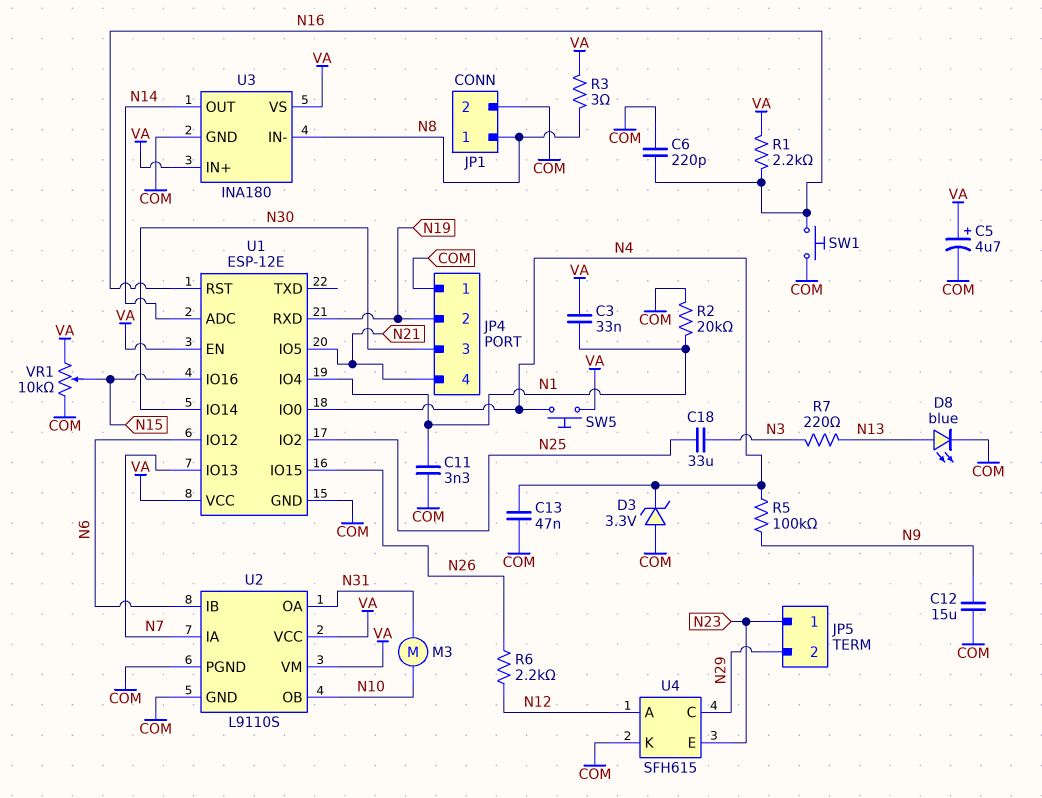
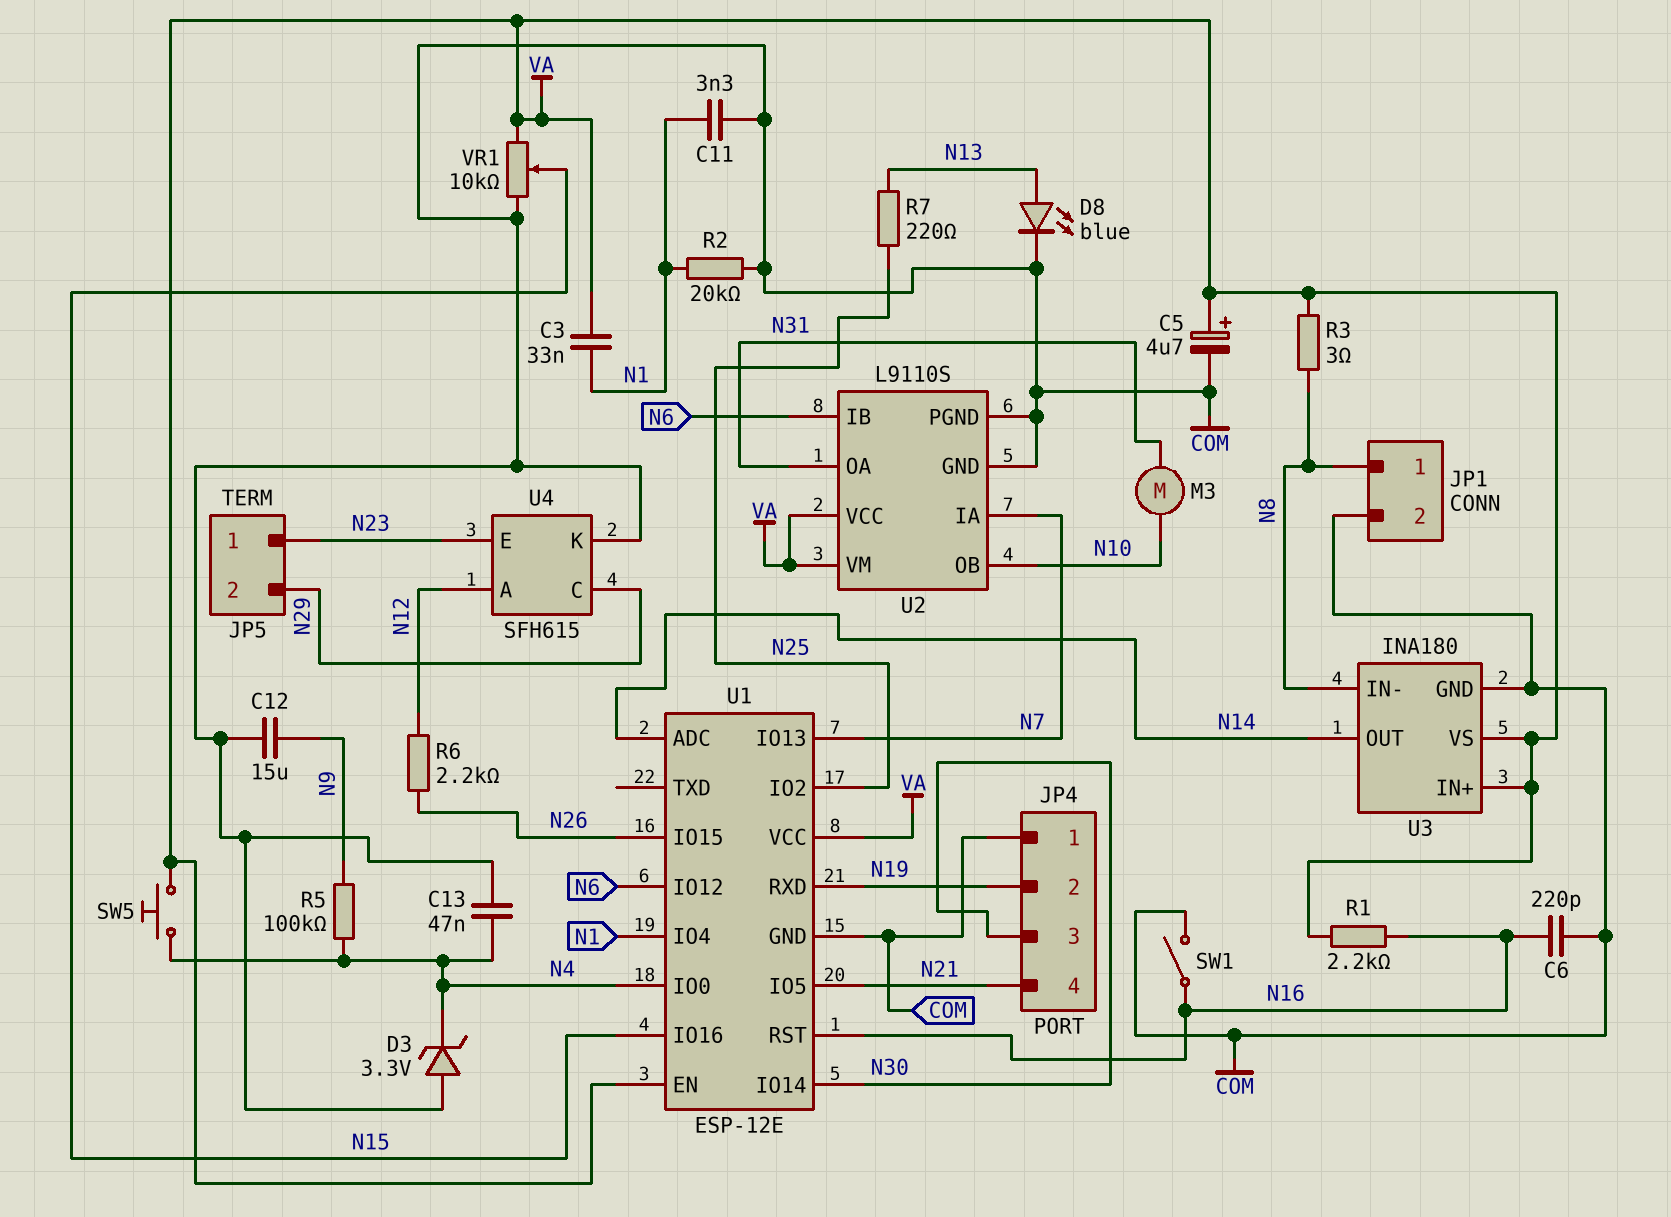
C18: 33uF (N3, N25) -> none
R7: 220 (N3, N13) -> 220 (N13, N25)
SW1: button (COM, N16) -> switch (COM, N16)

